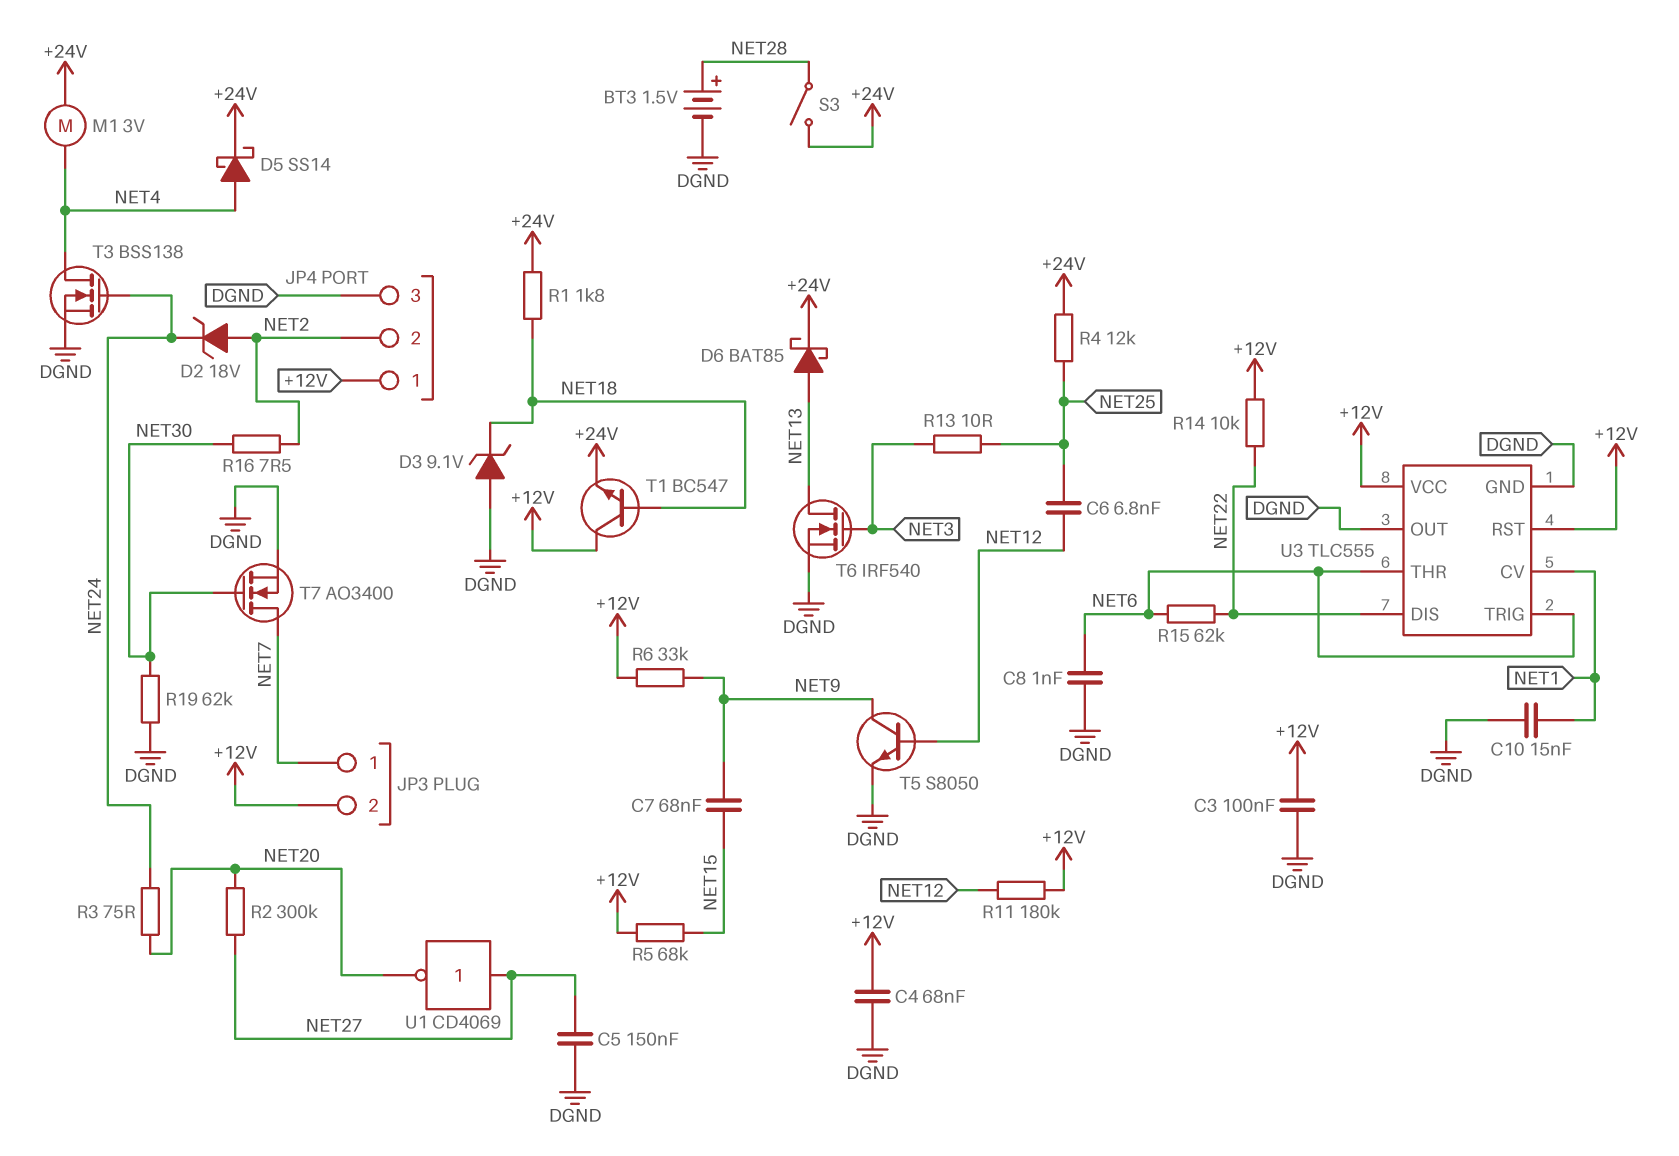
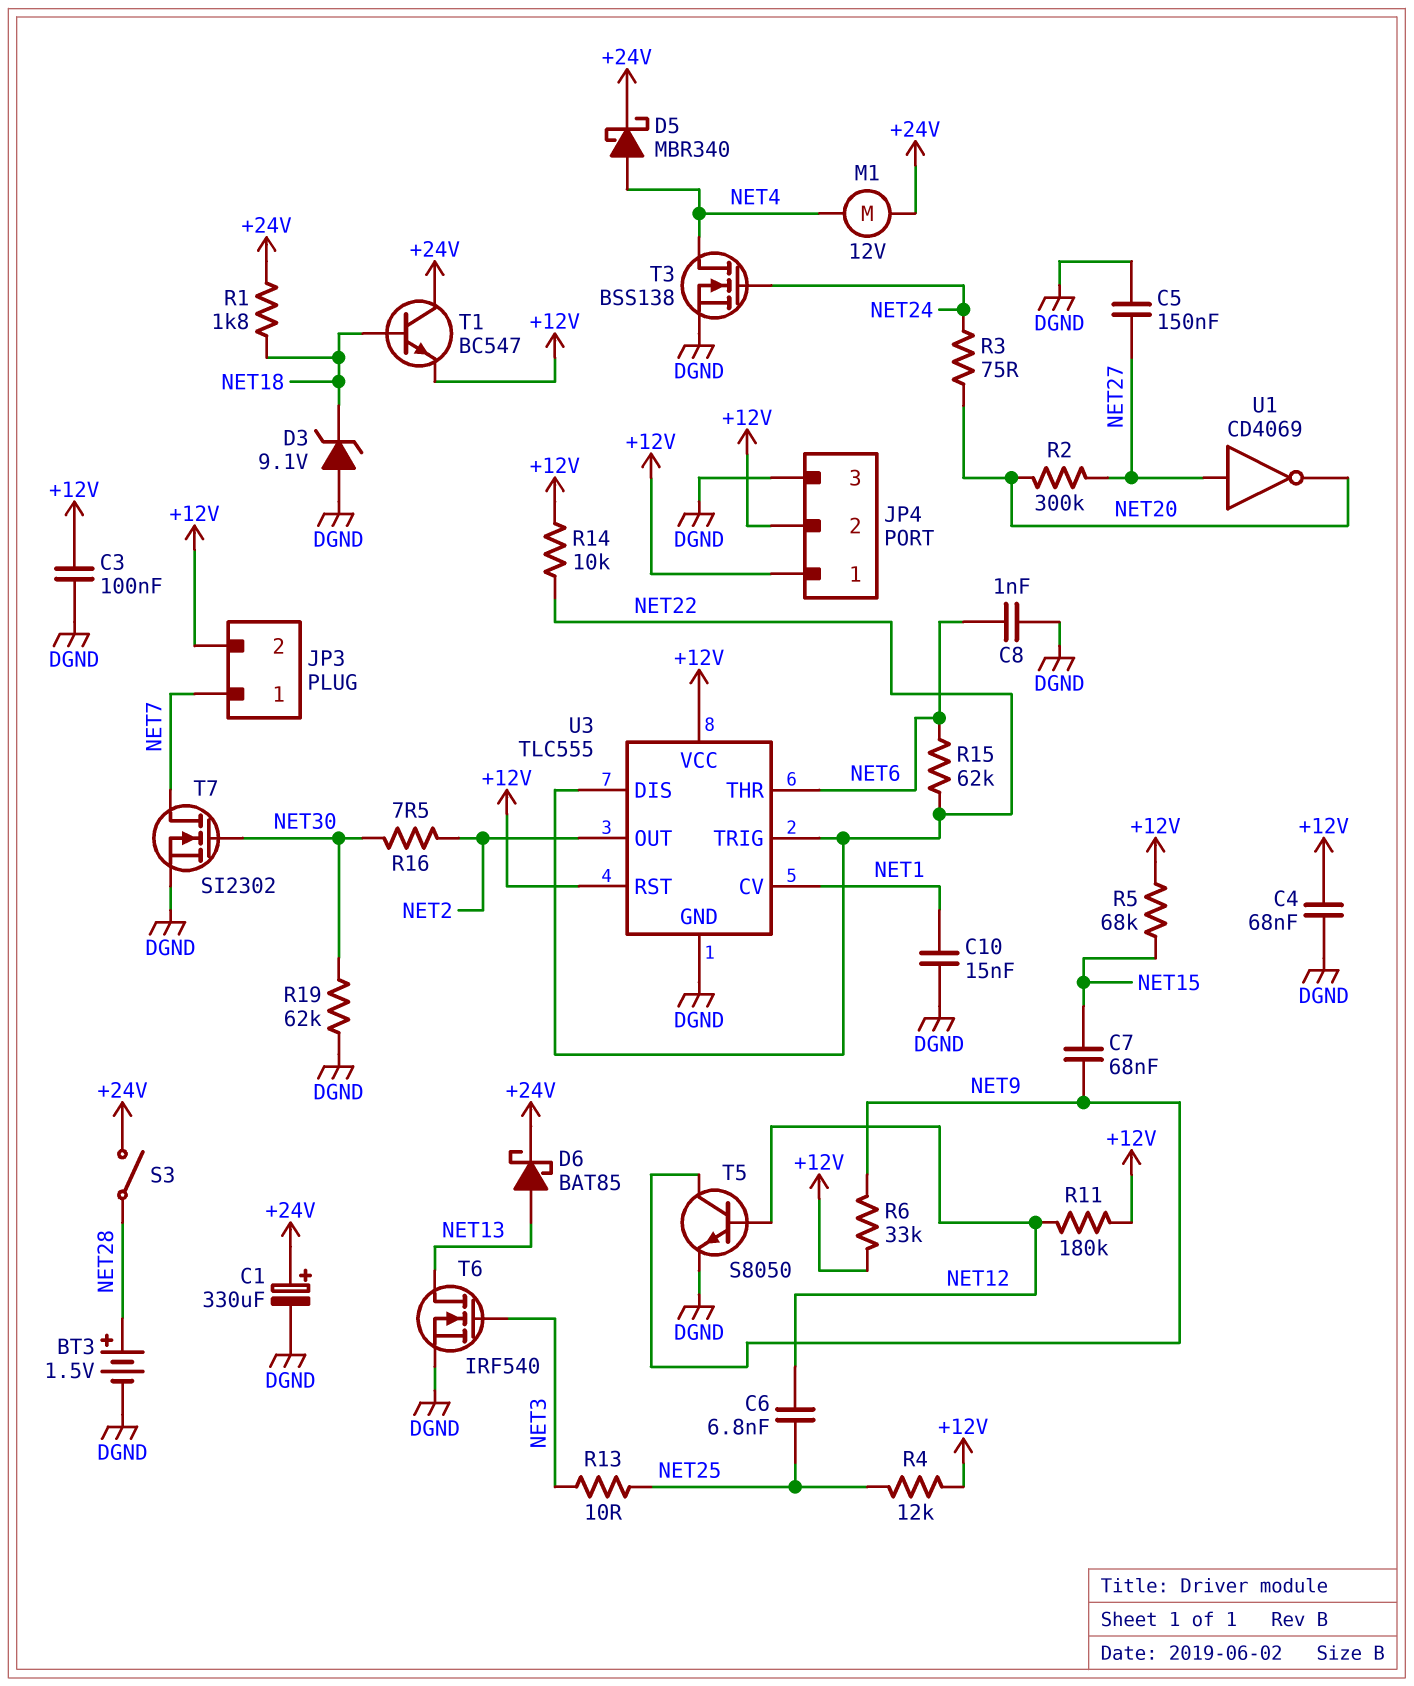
C1: none -> 330uF (plus +24V, minus DGND)
D2: zener 18V (A NET2, K NET24) -> none
D5: schottky SS14 (A NET4, K +24V) -> schottky MBR340 (A NET4, K +24V)
JP4 pin 2: NET2 -> +12V
M1: motor 3V (+24V, NET4) -> motor 12V (+24V, NET4)
R4: 12k (+24V, NET25) -> 12k (+12V, NET25)
T1: NPN BC547 (B NET18, C +12V, E +24V) -> NPN BC547 (B NET18, C +24V, E +12V)
T7: NMOS AO3400 (G NET30, D NET7, S DGND) -> NMOS SI2302 (G NET30, D NET7, S DGND)
U3 pin OUT: DGND -> NET2
U3 pin TRIG: NET6 -> NET22

